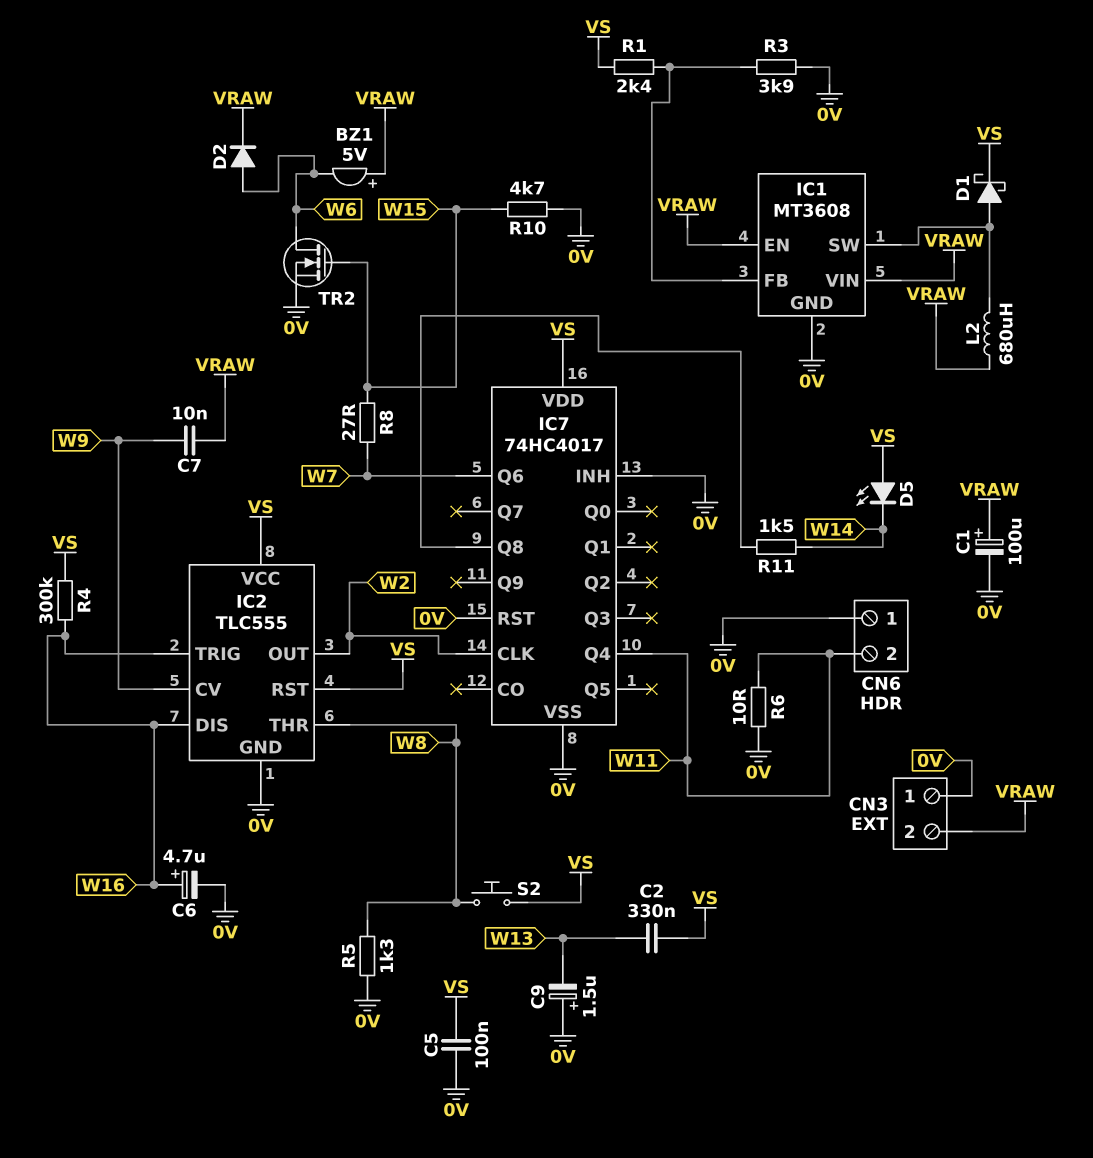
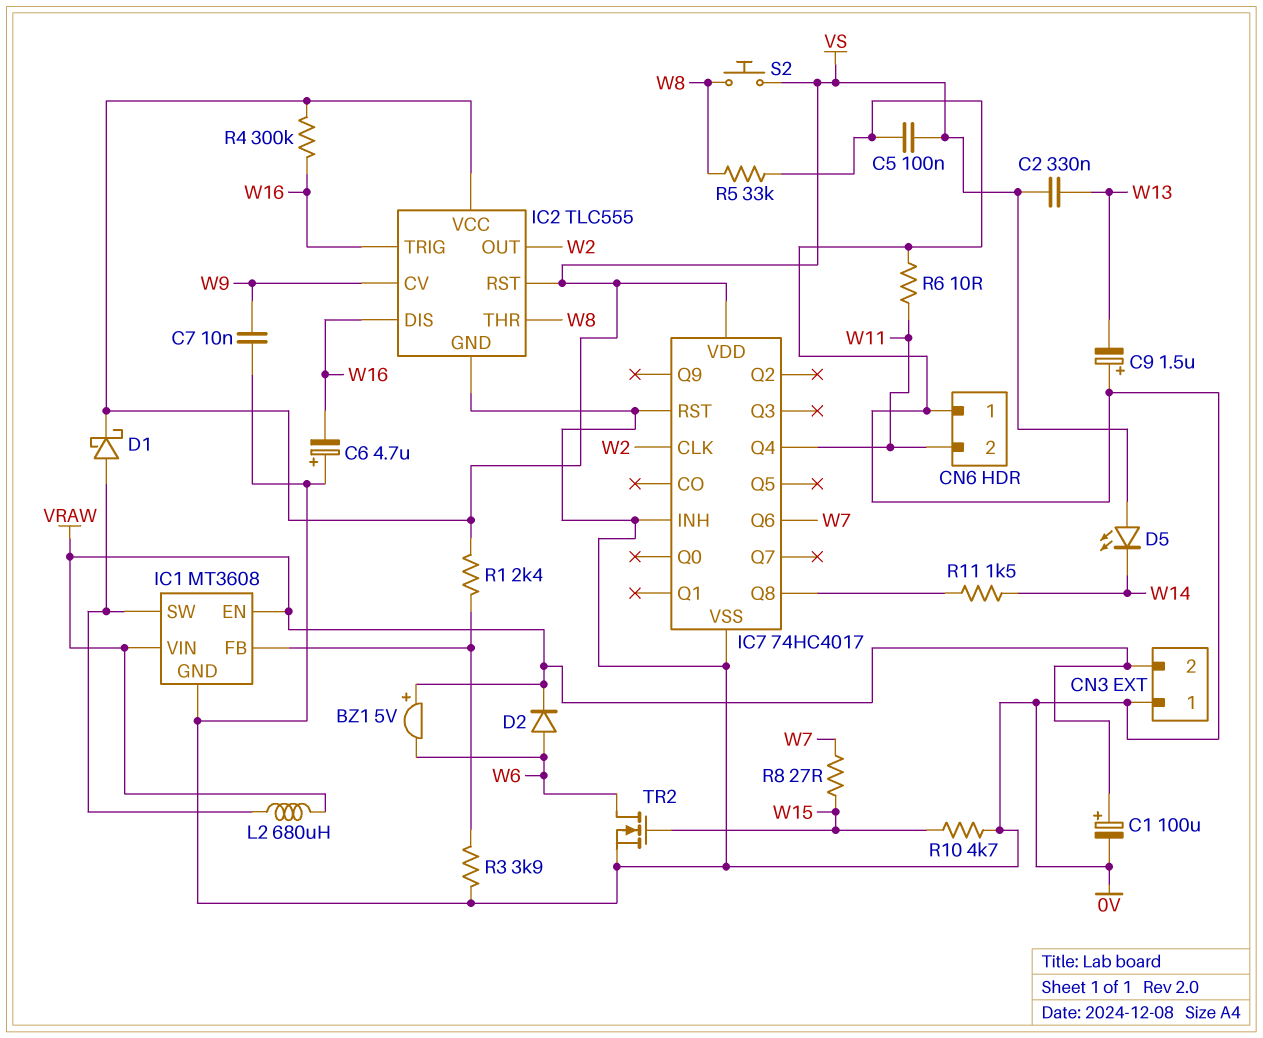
C6: 4.7uF (plus W16, minus 0V) -> 4.7uF (plus 0V, minus W16)
C7: 10nF (VRAW, W9) -> 10nF (0V, W9)
R5: 1.3k (0V, W8) -> 33k (0V, W8)

